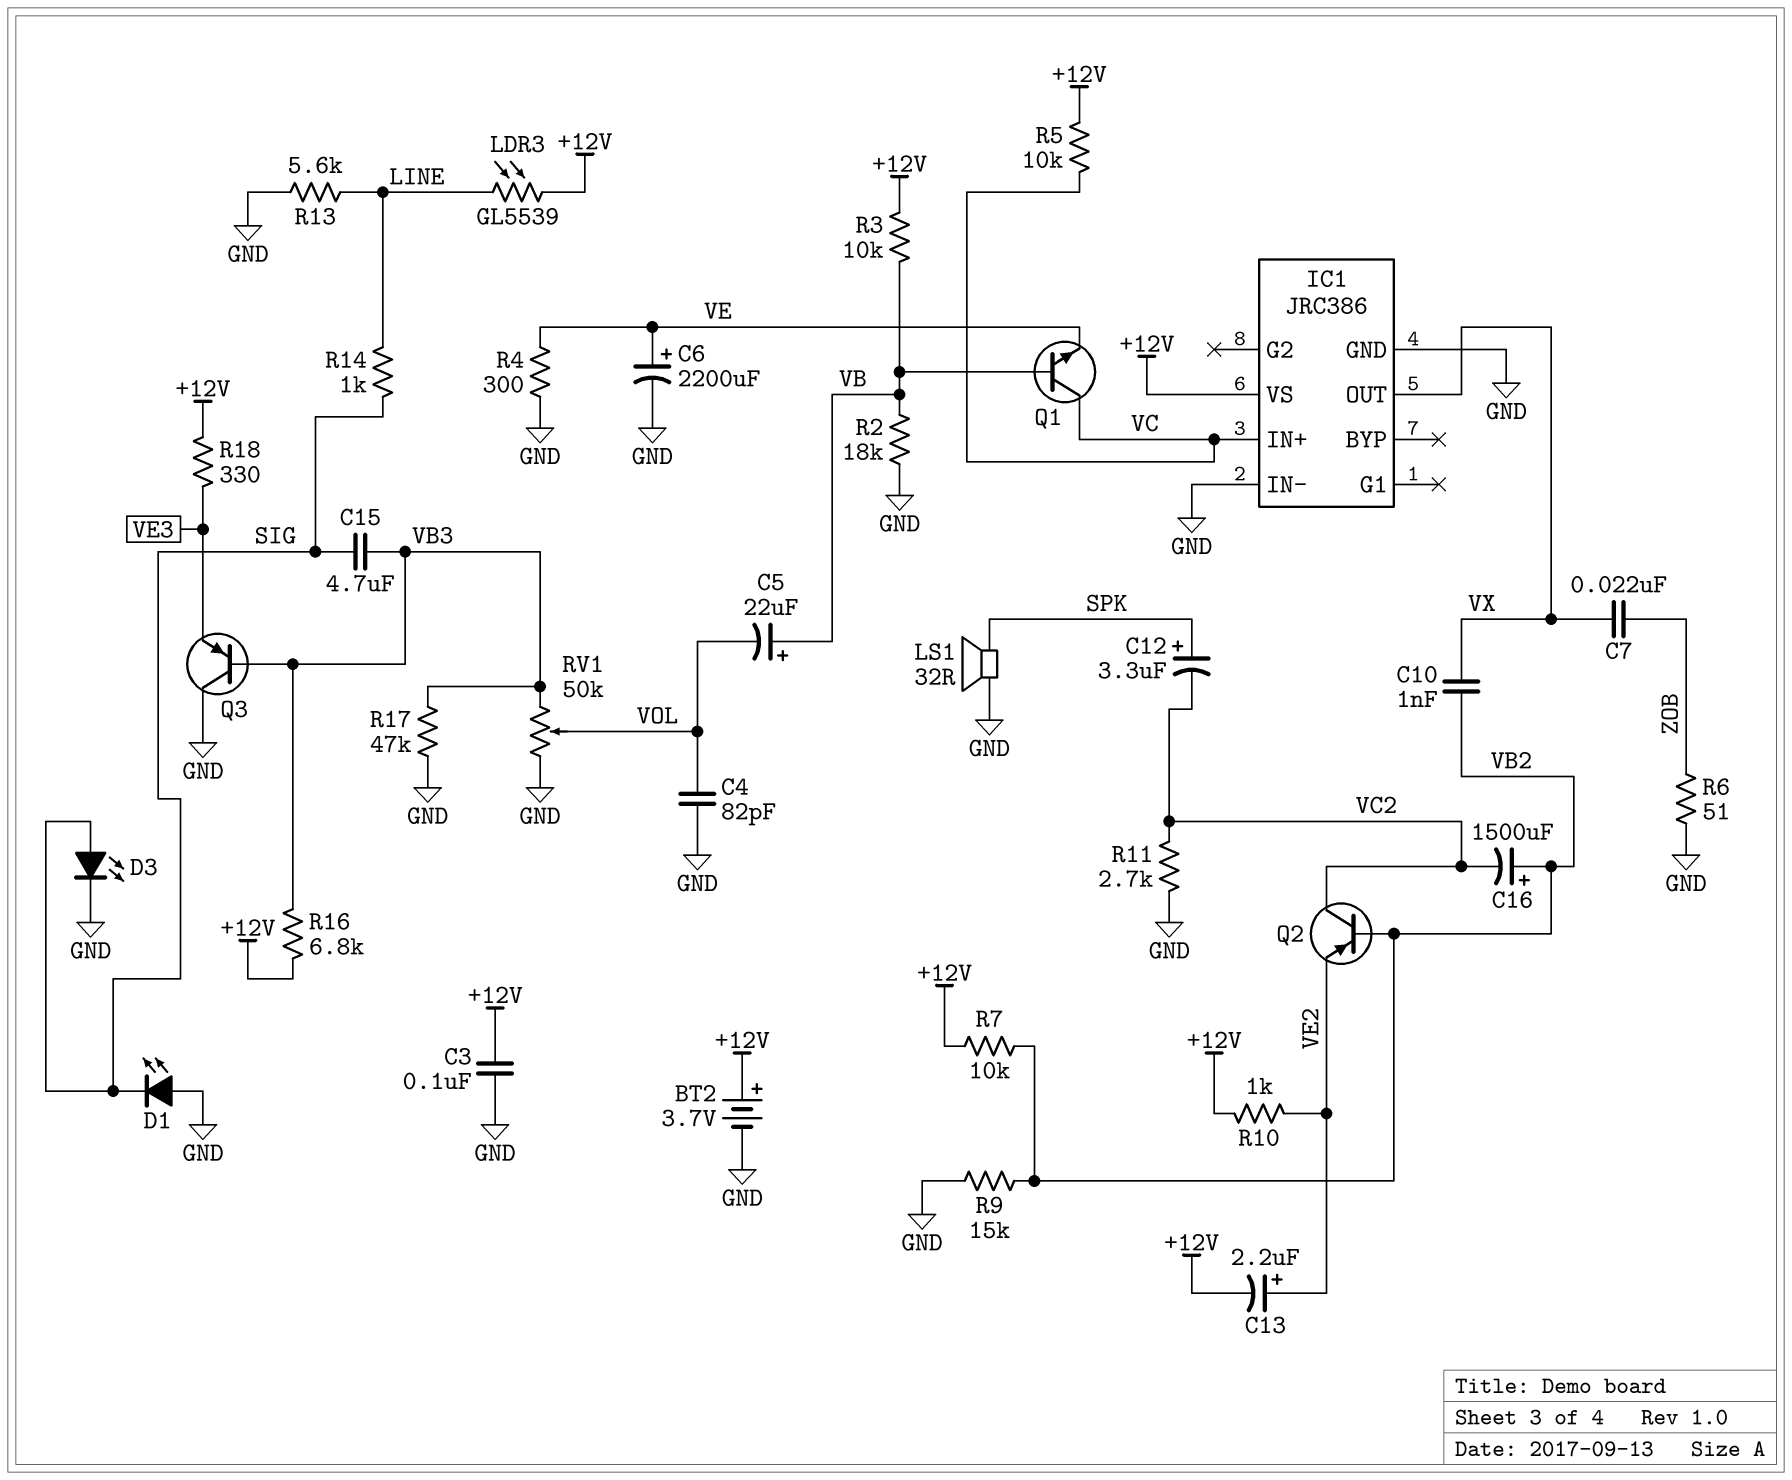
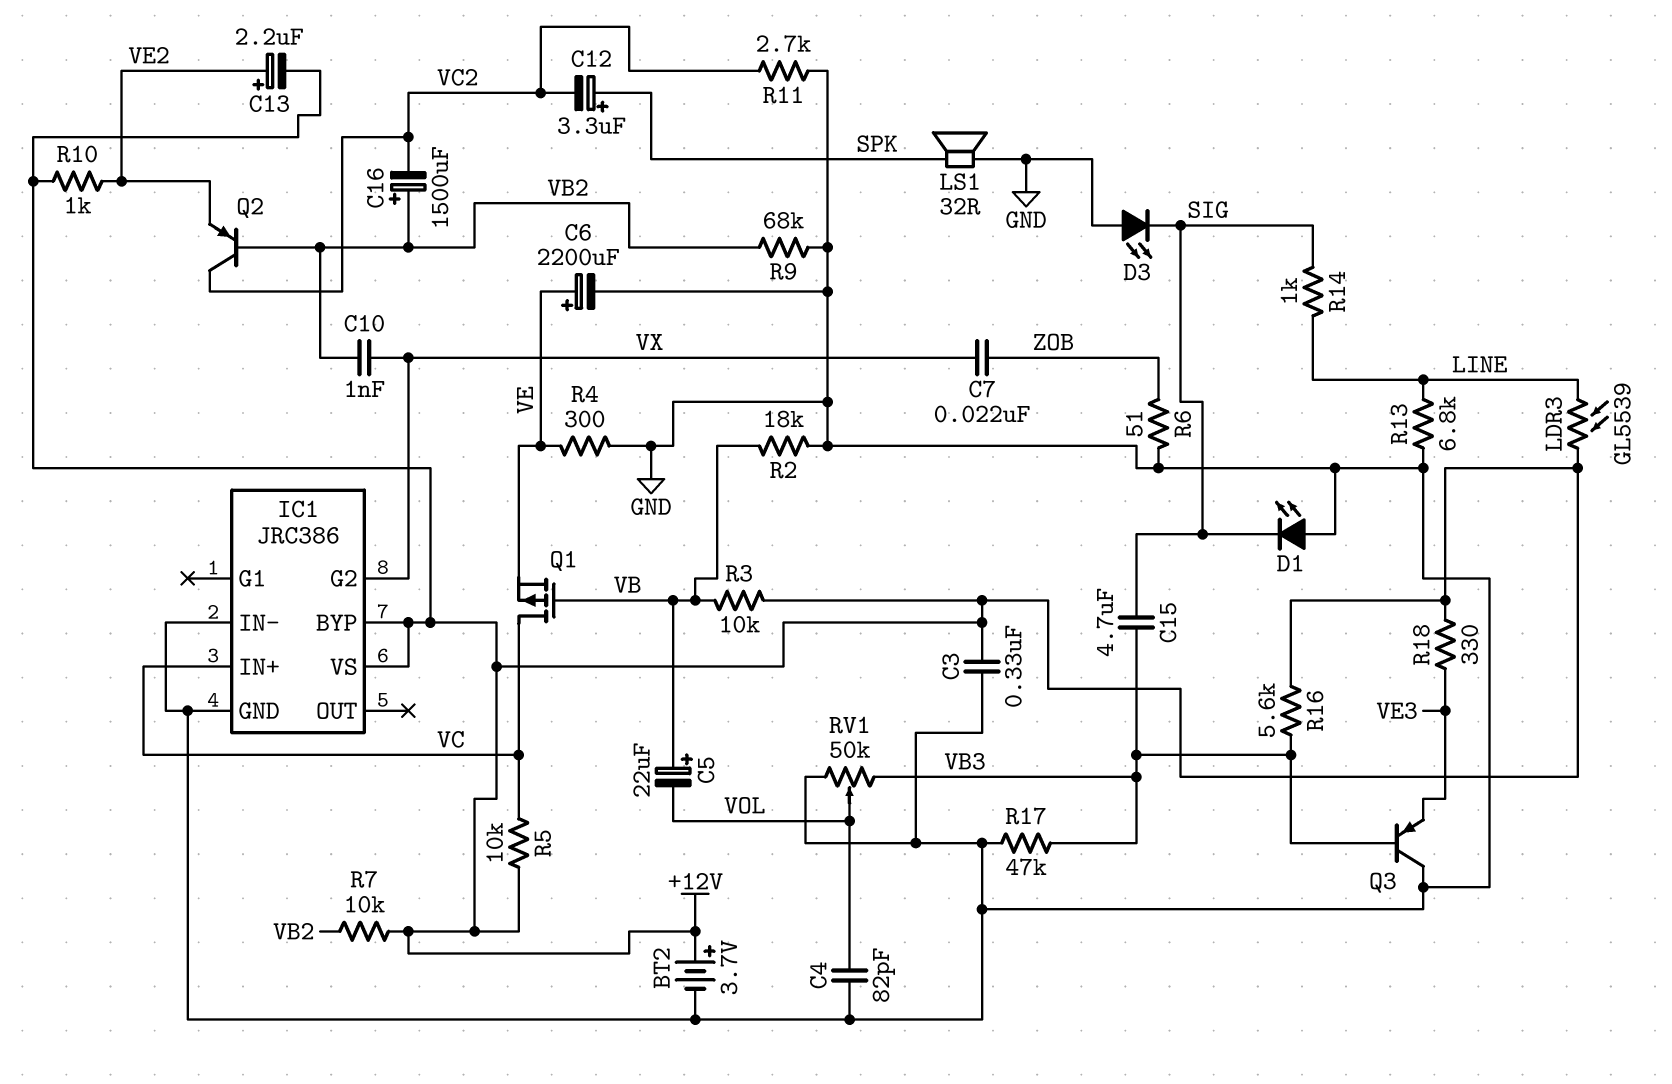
C3: 100nF (+12V, GND) -> 330nF (+12V, GND)
D3: LED (A SIG, K GND) -> LED (A GND, K SIG)
IC1 pin BYP: none -> +12V
IC1 pin G2: none -> VX
IC1 pin OUT: VX -> none
Q1: NPN (B VB, C VC, E VE) -> PMOS (G VB, D VC, S VE)
R9: 15k (GND, VB2) -> 68k (GND, VB2)
R13: 5.6k (GND, LINE) -> 6.8k (GND, LINE)
R16: 6.8k (+12V, VB3) -> 5.6k (+12V, VB3)

